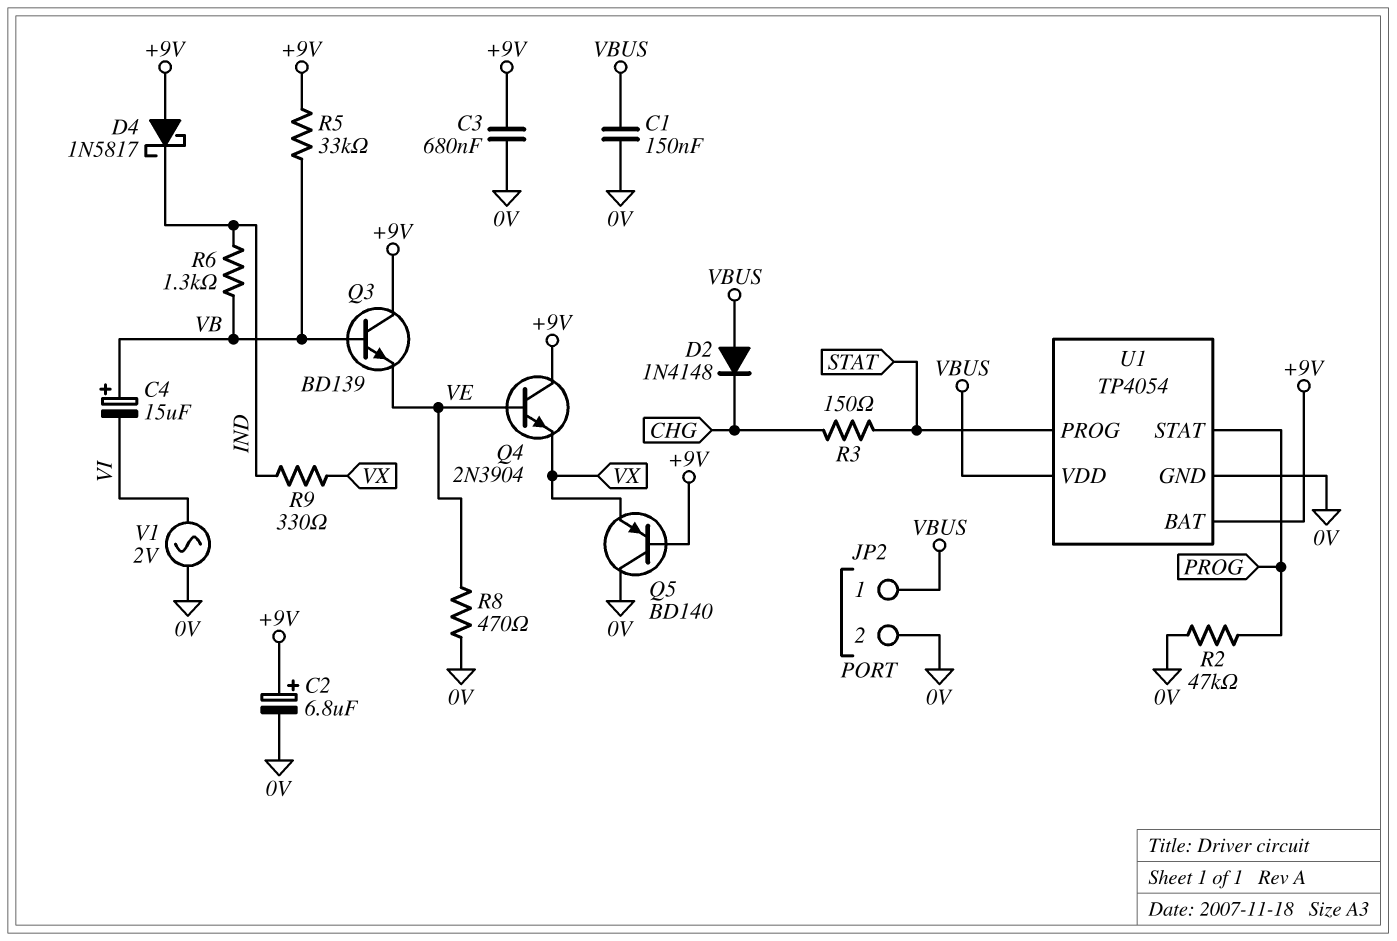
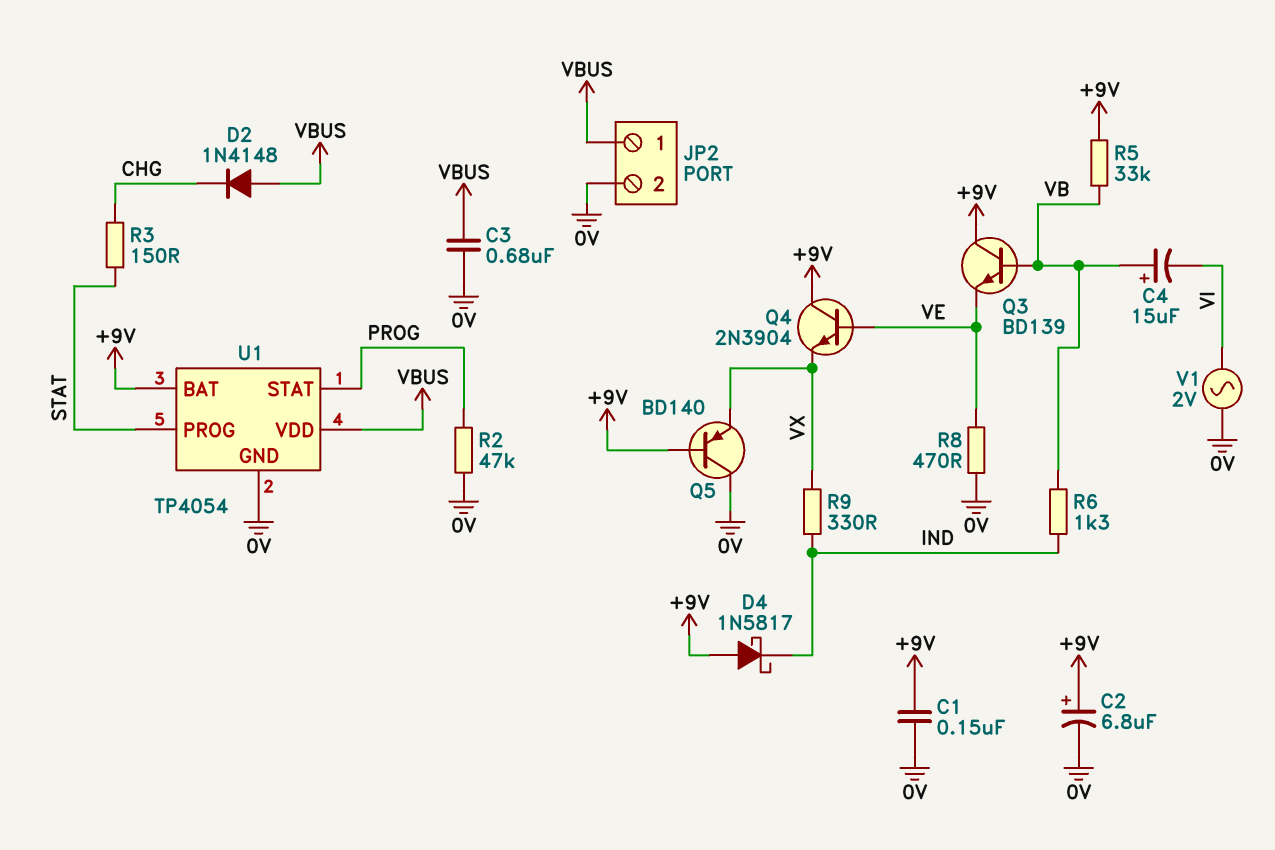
C1: 150nF (0V, VBUS) -> 150nF (+9V, 0V)
C3: 680nF (+9V, 0V) -> 680nF (0V, VBUS)

